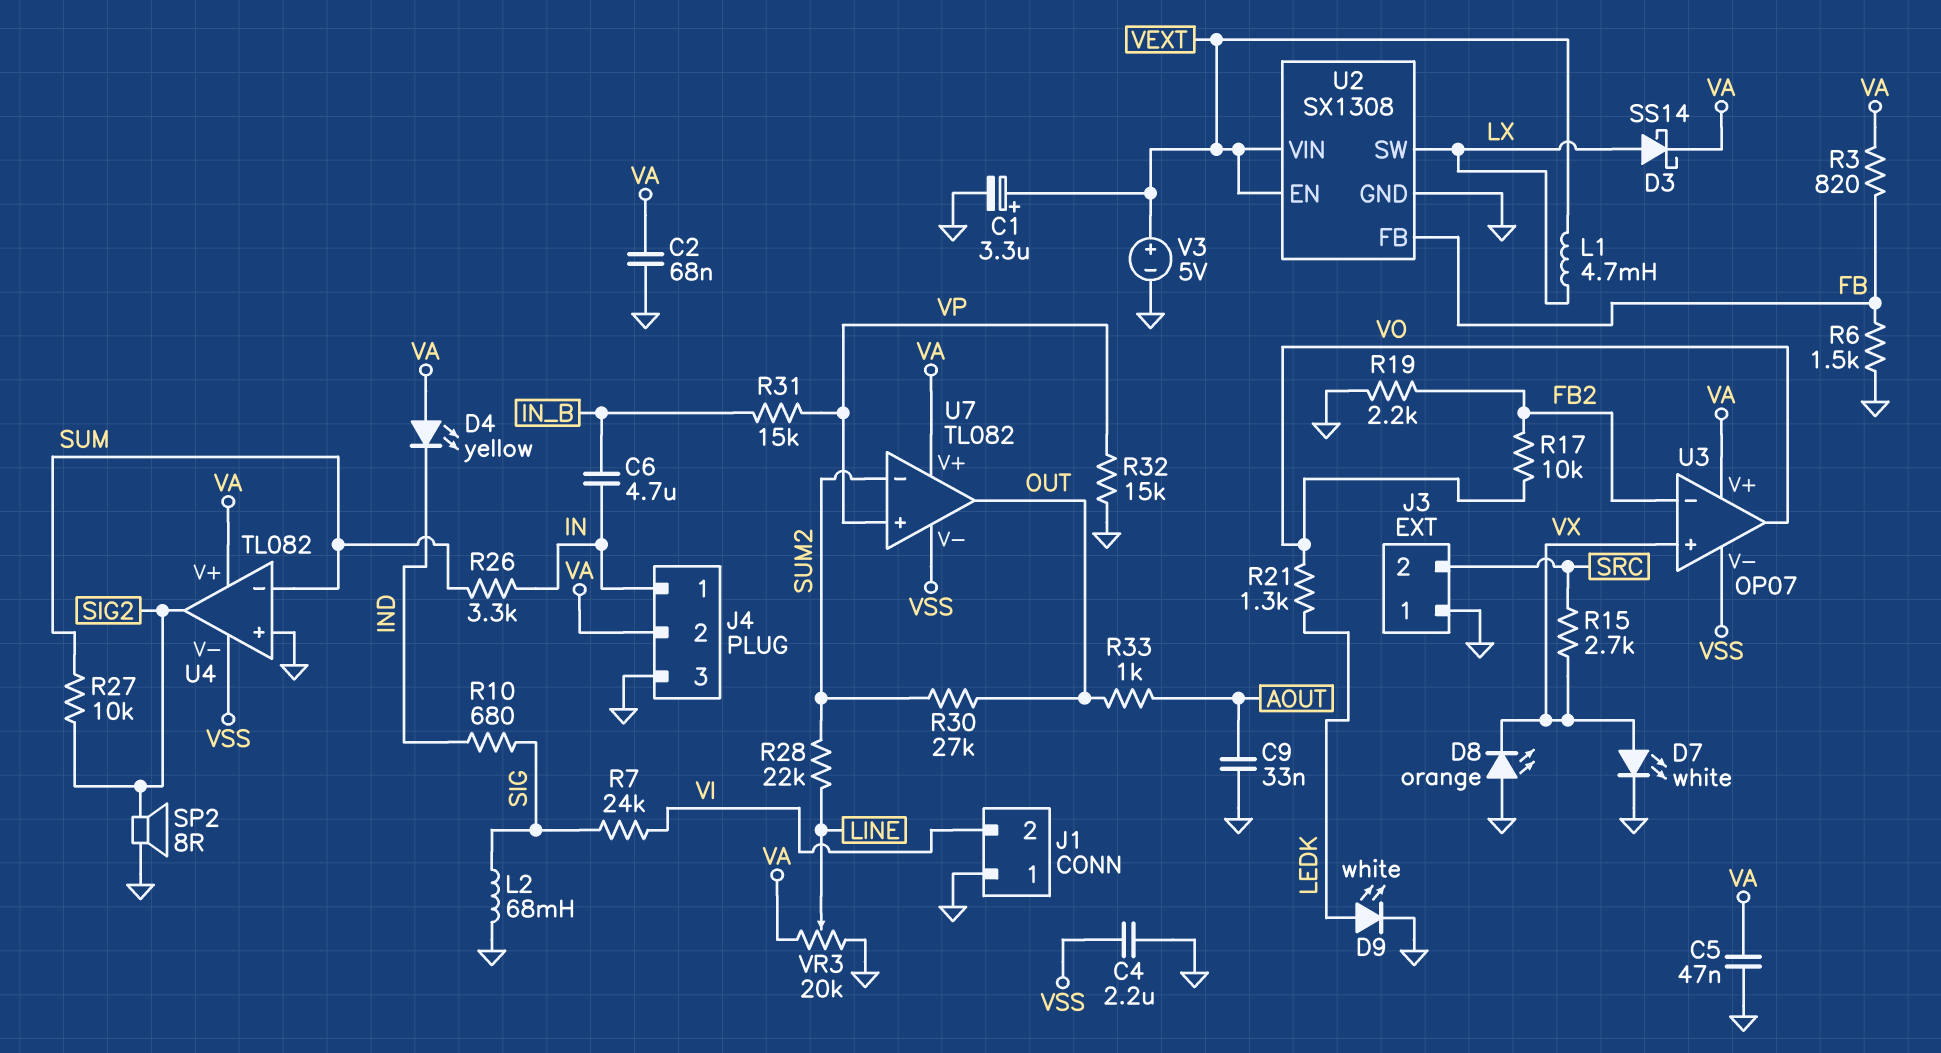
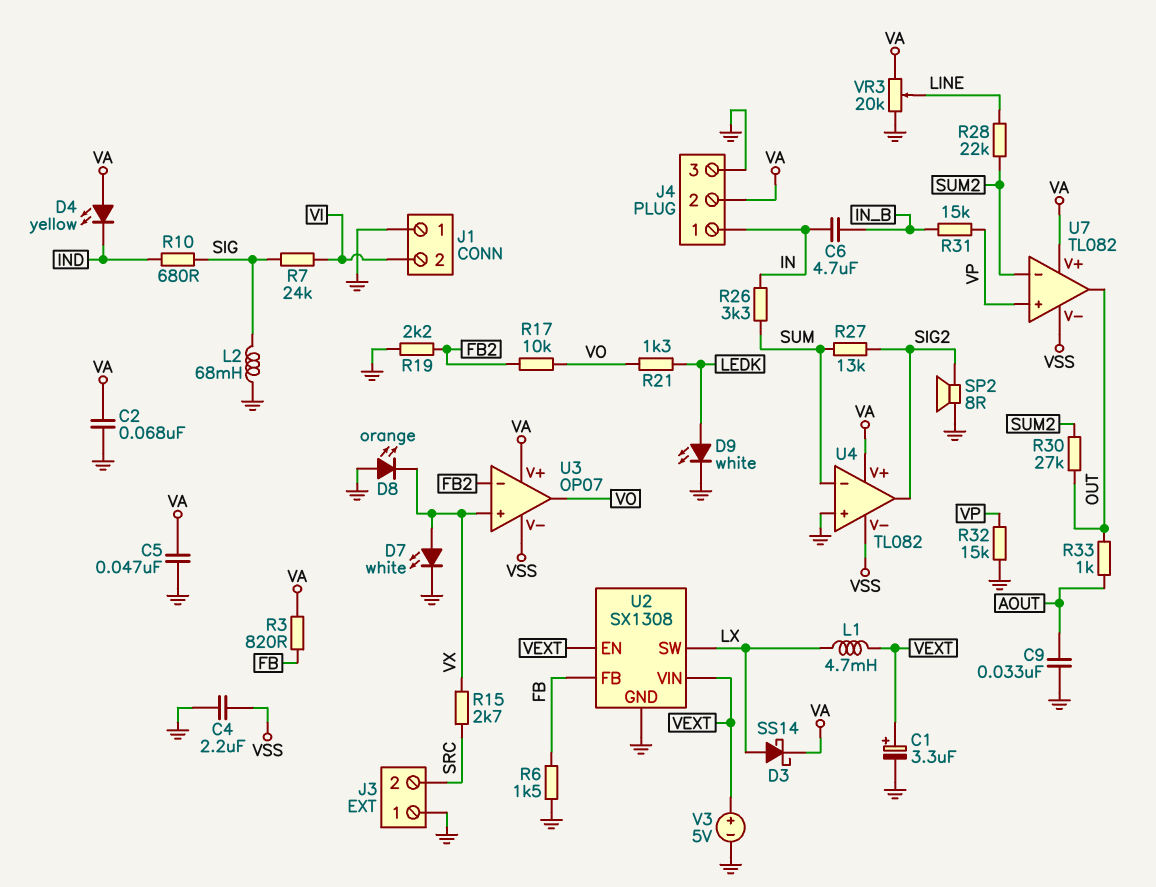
R27: 10k (SIG2, SUM) -> 13k (SIG2, SUM)

